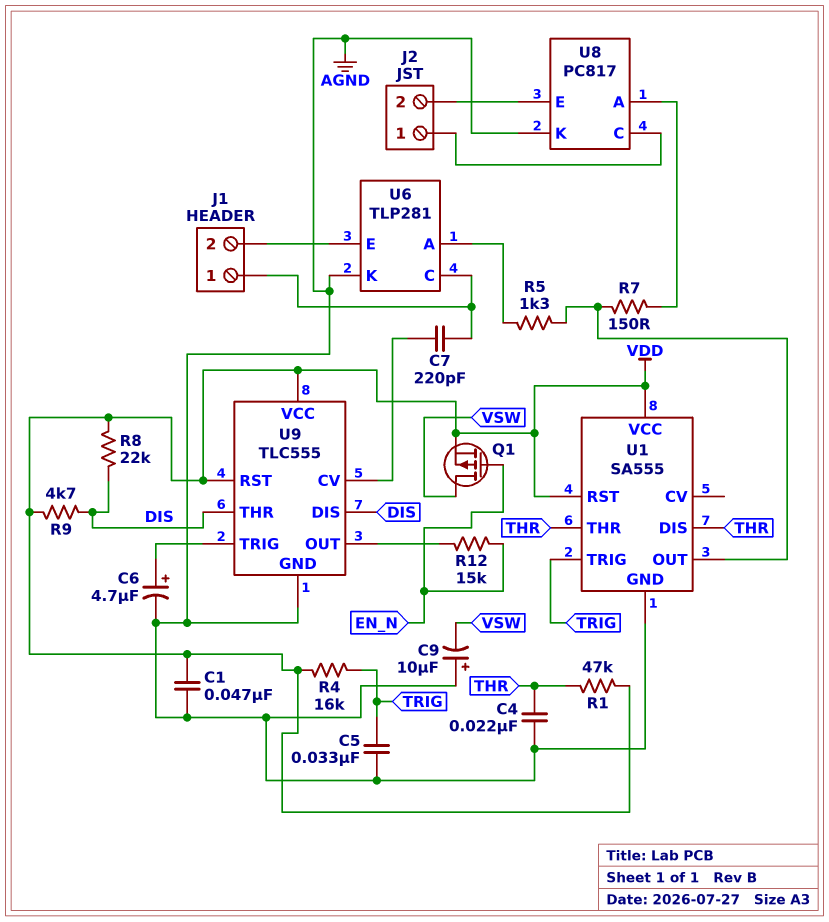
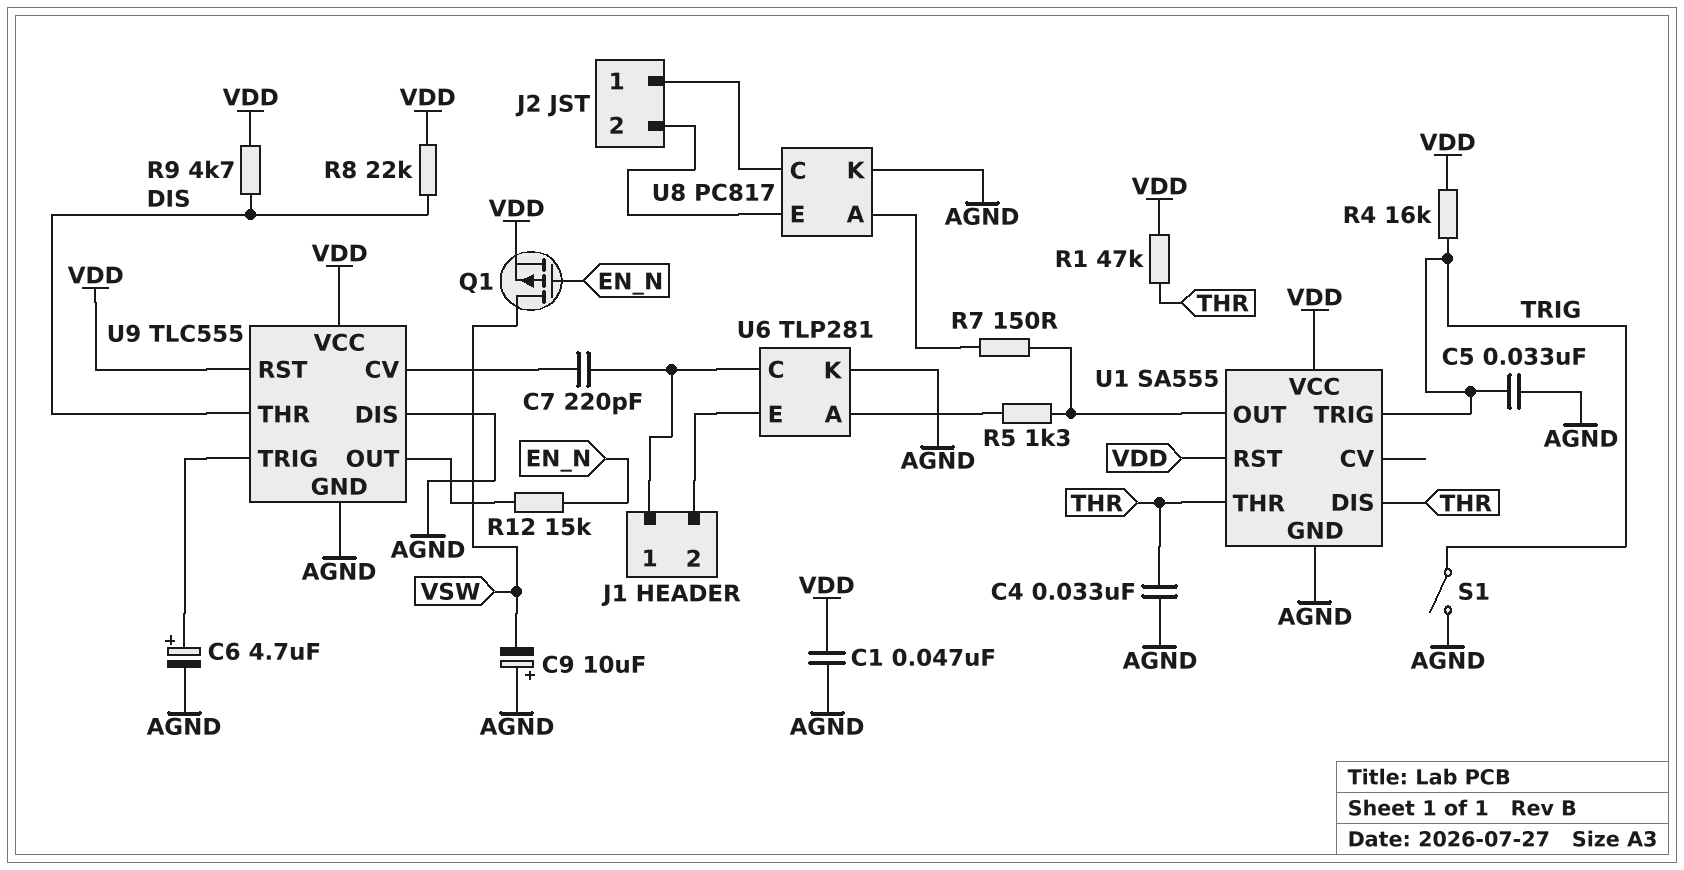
C4: 22nF (AGND, THR) -> 33nF (AGND, THR)
S1: none -> switch (AGND, TRIG)
U9 pin DIS: DIS -> AGND

